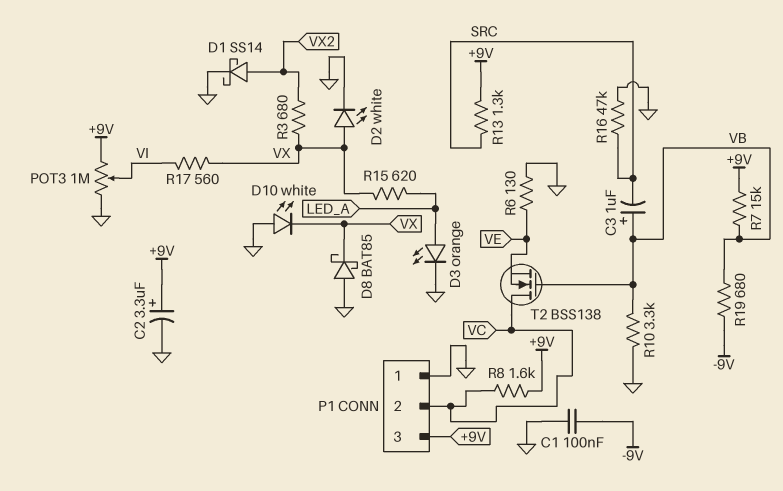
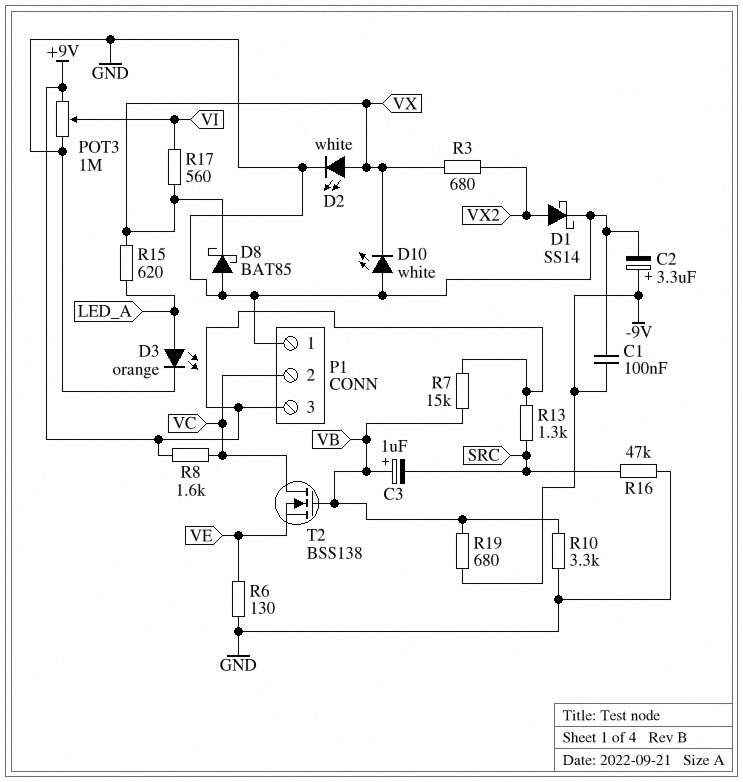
C2: 3.3uF (plus +9V, minus GND) -> 3.3uF (plus -9V, minus GND)

